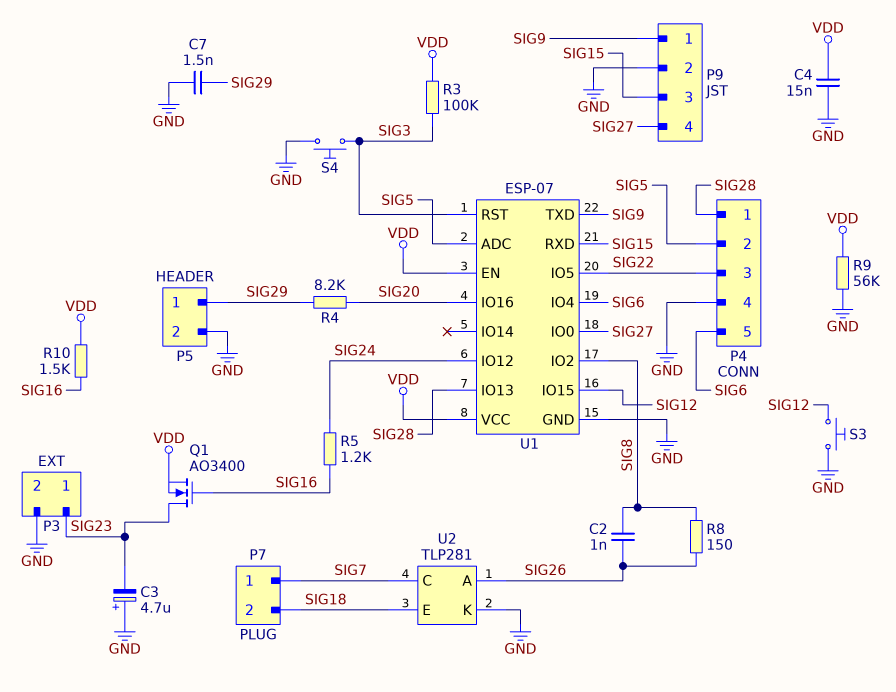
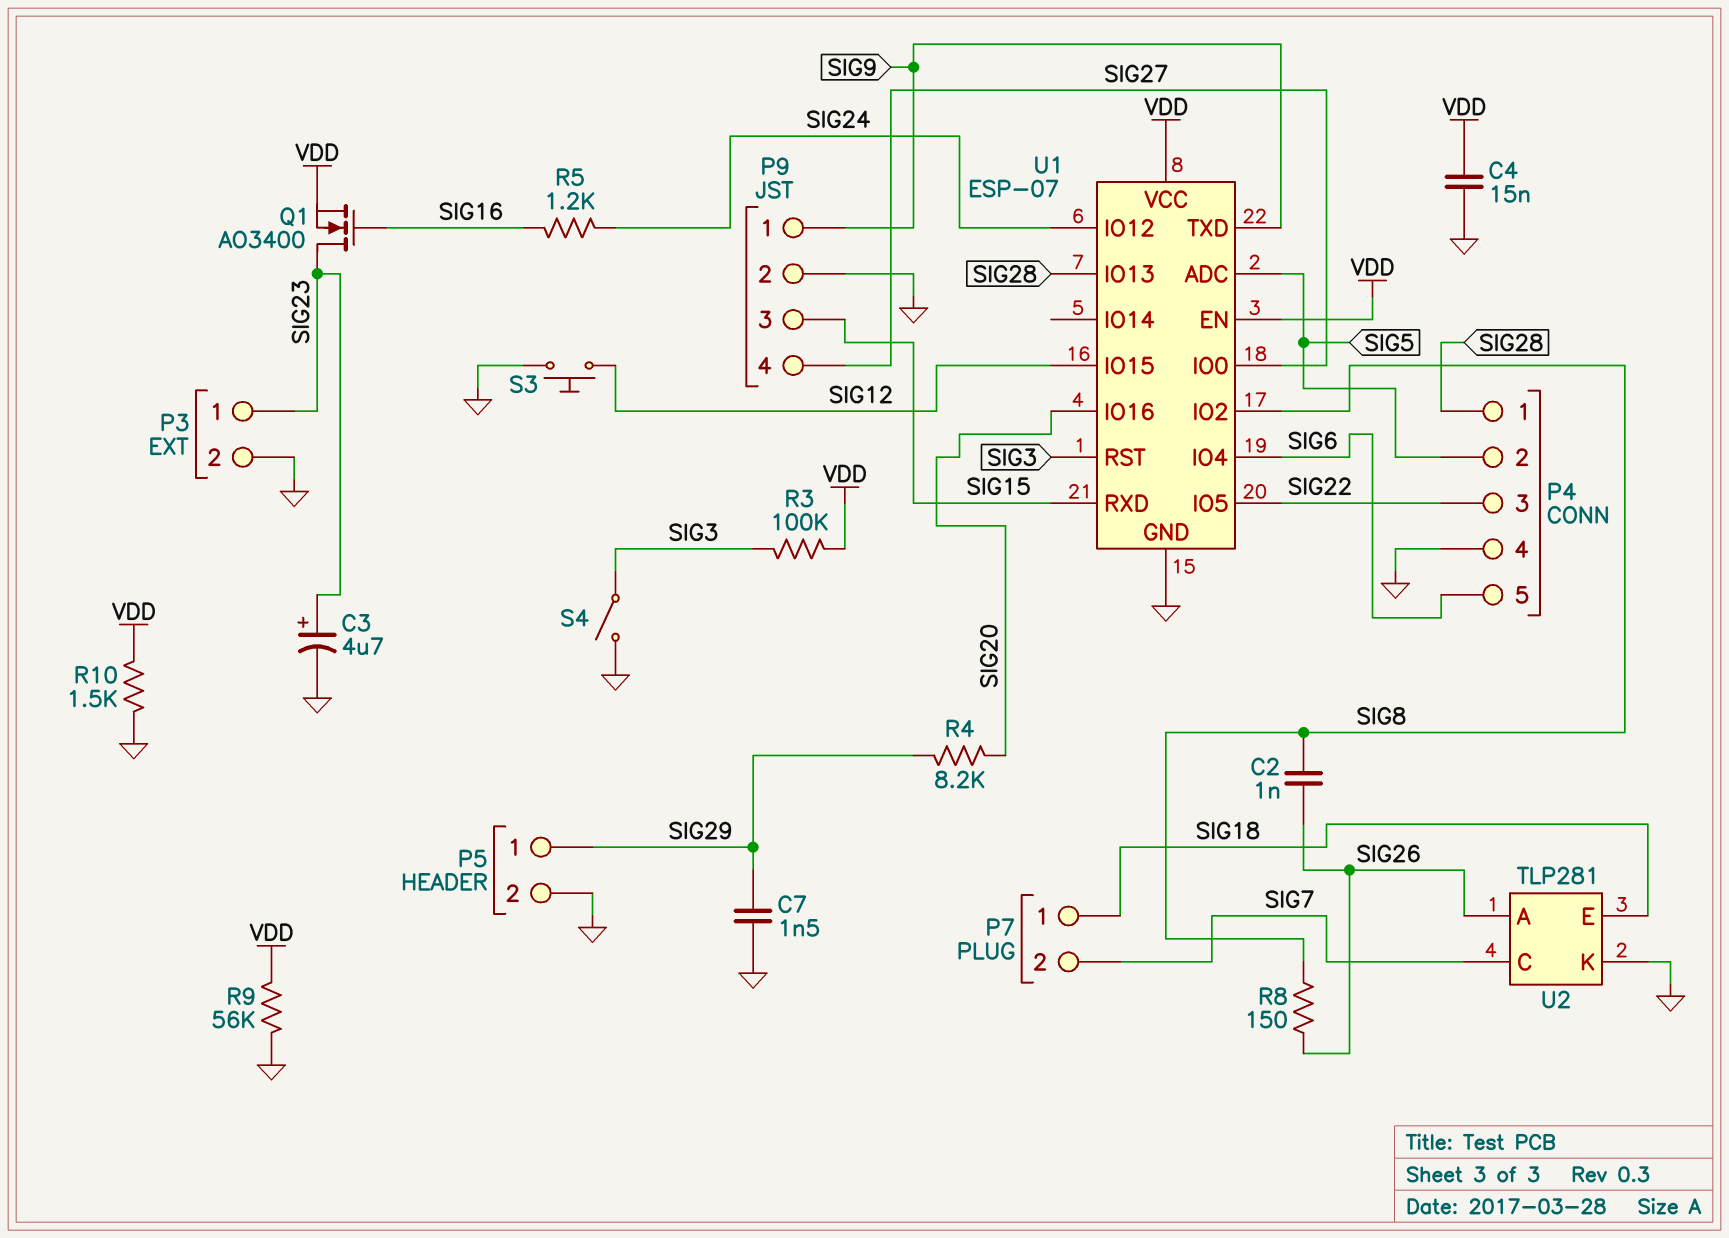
C3: 4.7uF (plus GND, minus SIG23) -> 4.7uF (plus SIG23, minus GND)
P7 pin 1: SIG7 -> SIG18
P7 pin 2: SIG18 -> SIG7
R10: 1.5k (SIG16, VDD) -> 1.5k (GND, VDD)
S4: button (GND, SIG3) -> switch (GND, SIG3)

